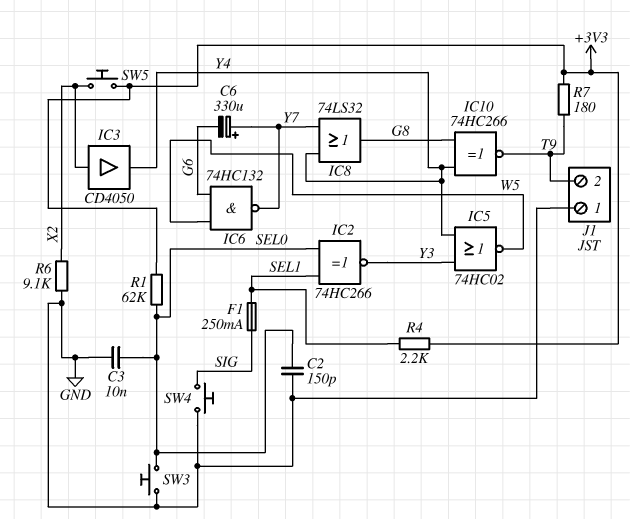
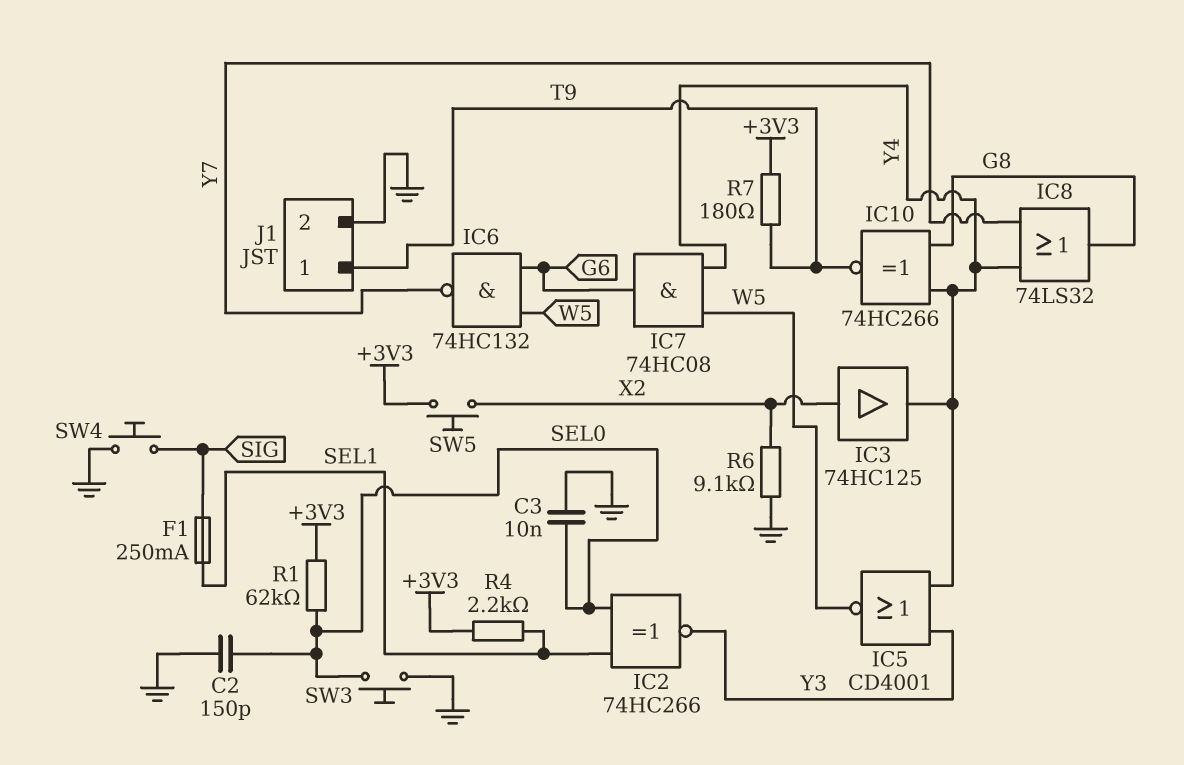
C6: 330uF (plus Y7, minus G6) -> none
IC3: buffer CD4050 (in X2, out Y4) -> buffer 74HC125 (in X2, out Y4)
IC5: NOR 74HC02 (in Y3, in Y4, out W5) -> NOR CD4001 (in Y3, in Y4, out W5)
IC7: none -> AND 74HC08 (in W5, in Y4, out G6)
J1 pin 1: GND -> T9
J1 pin 2: T9 -> GND

